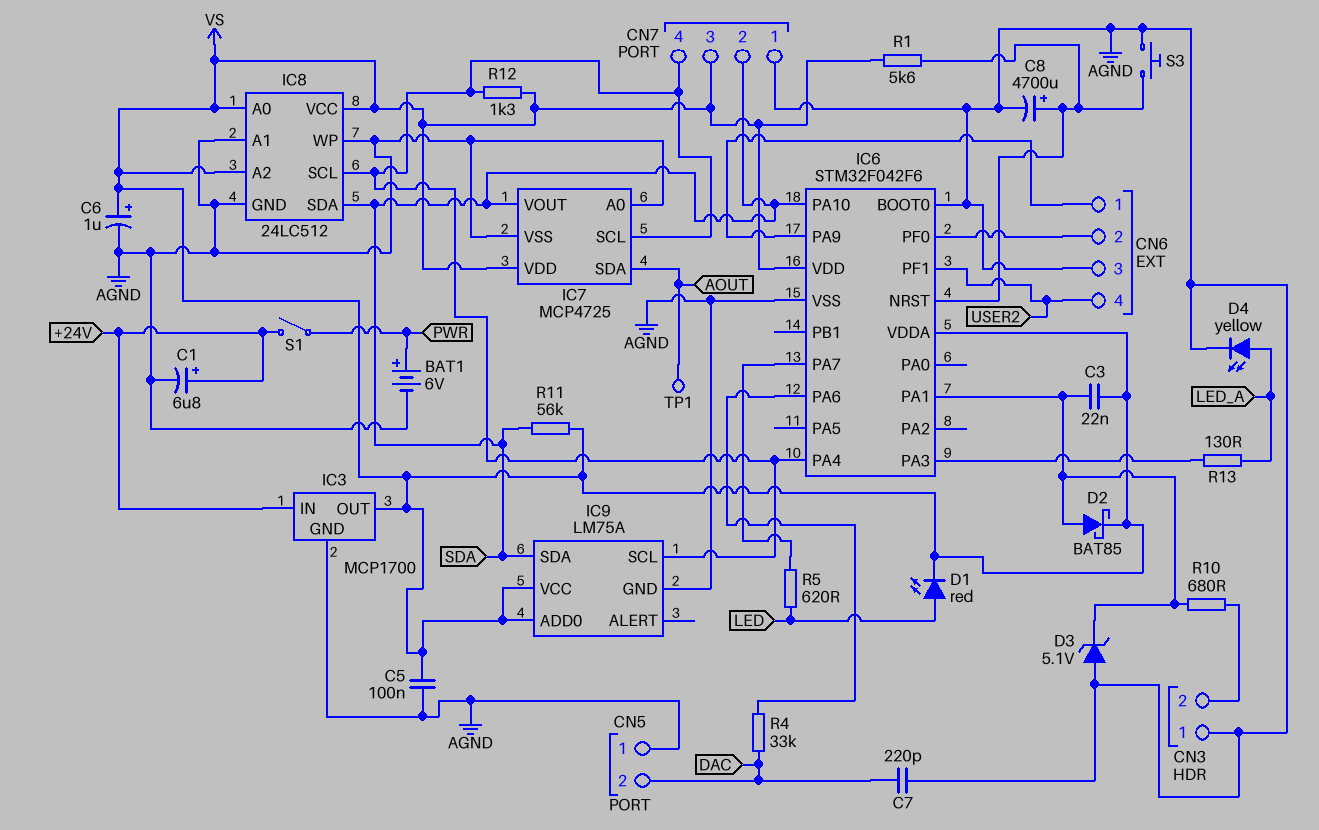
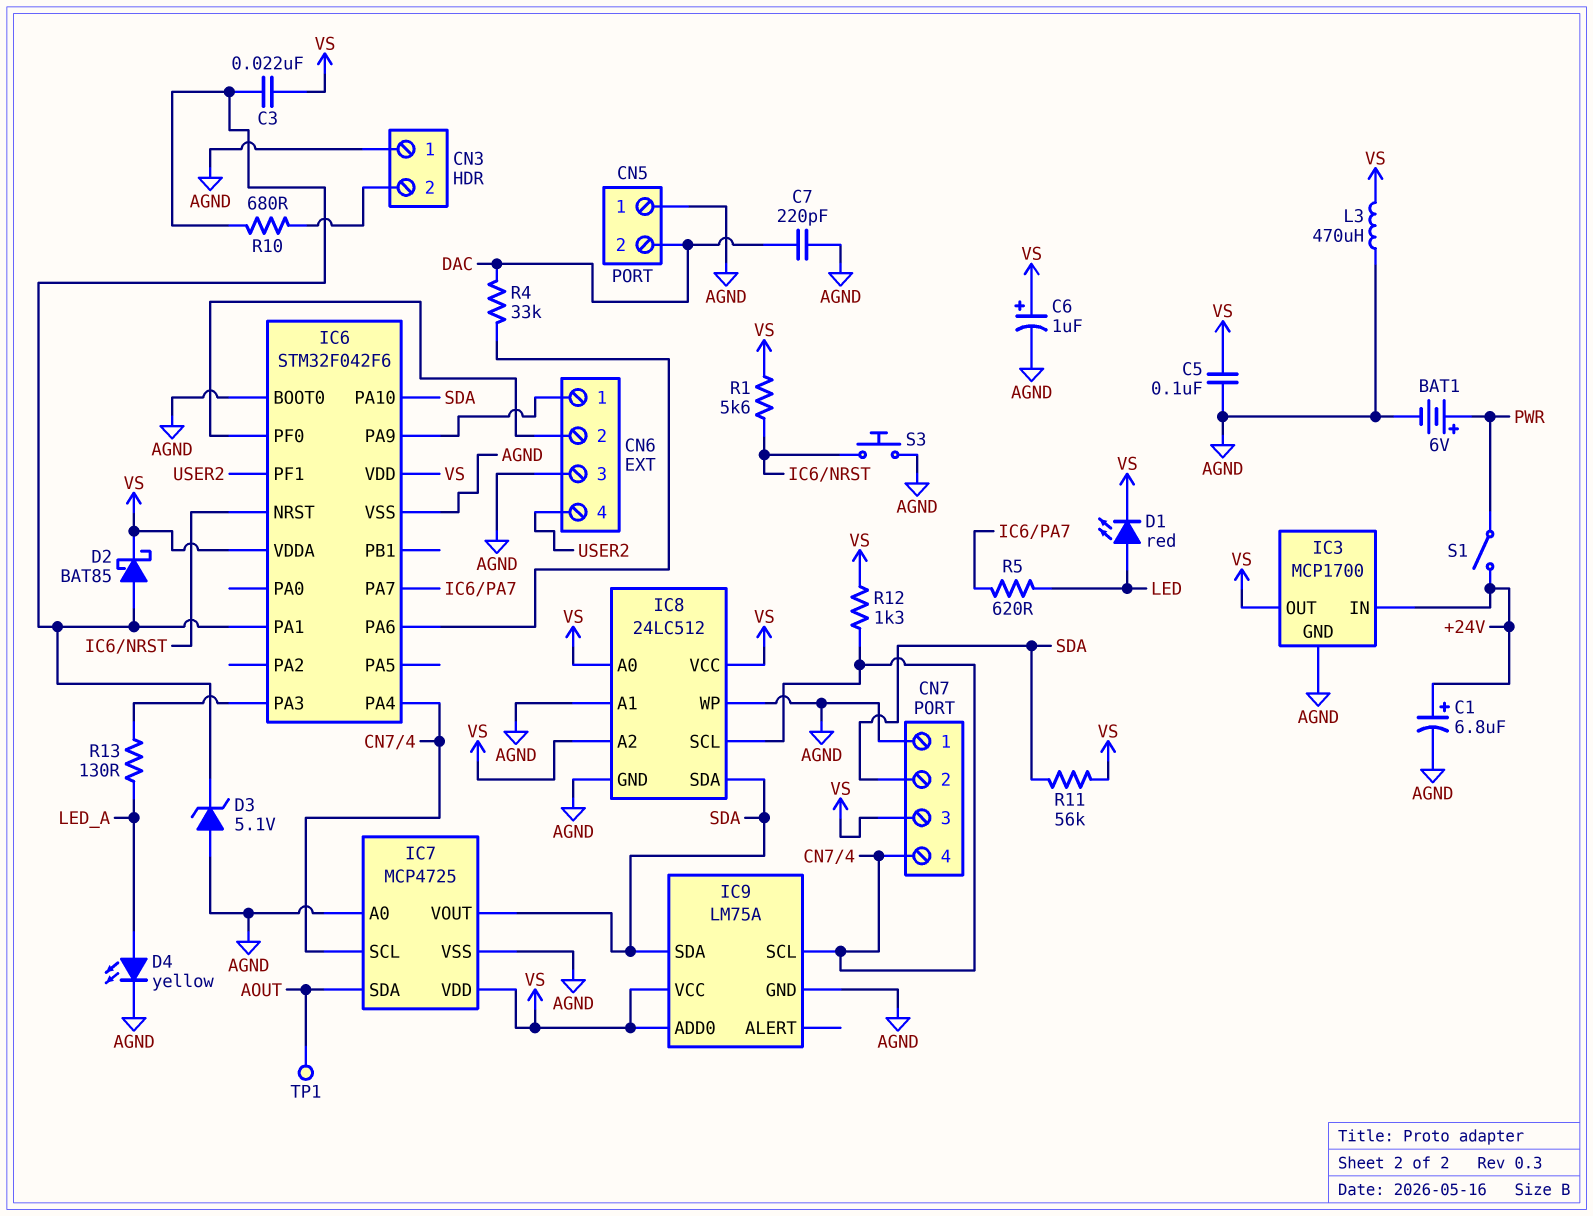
C8: 4700uF (plus IC6/NRST, minus AGND) -> none
L3: none -> 470uH (AGND, VS)

